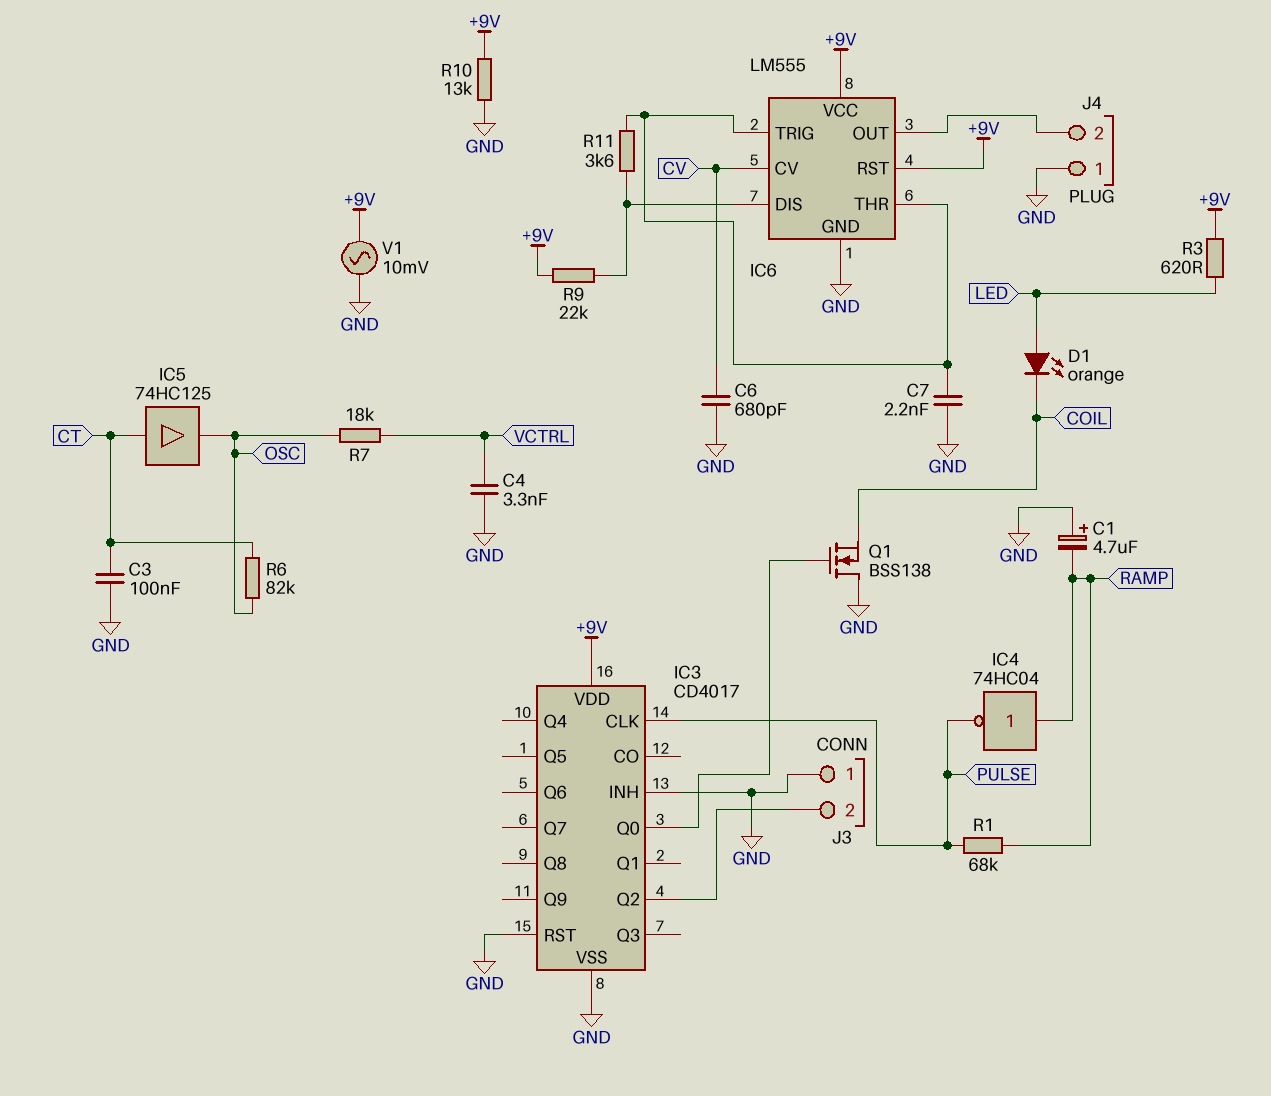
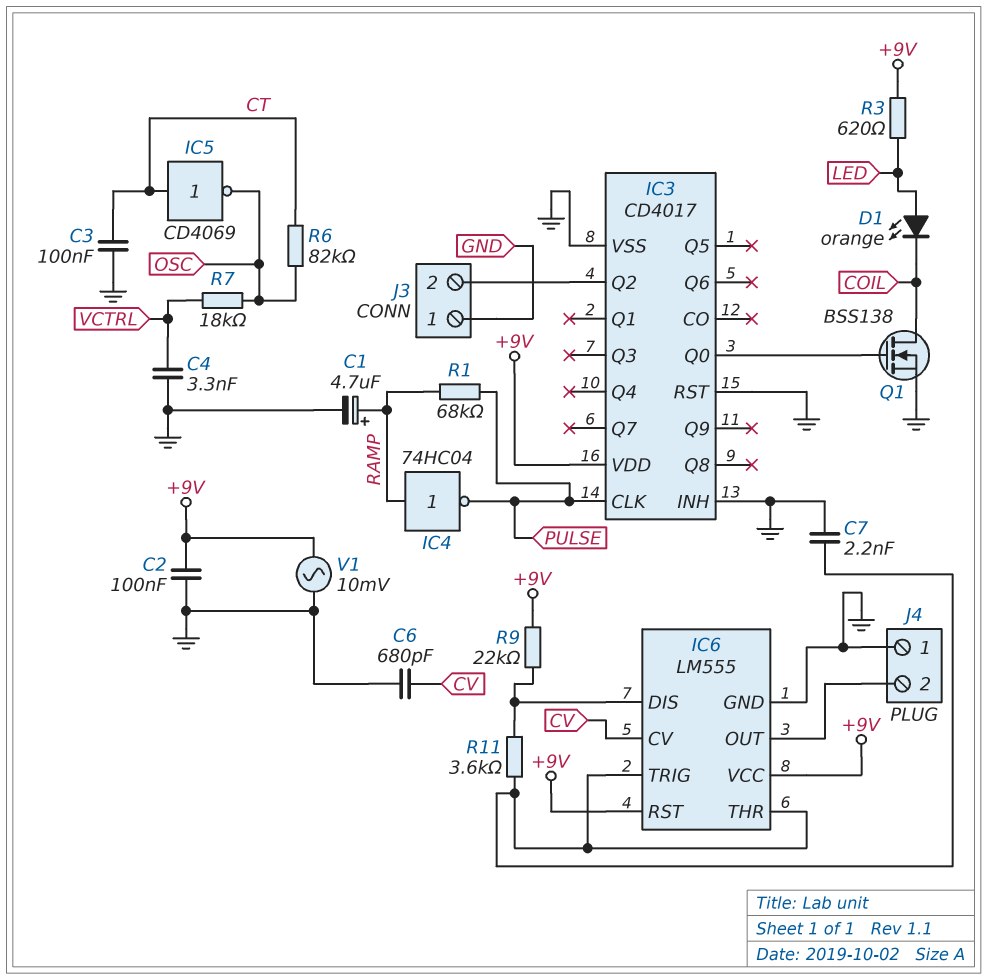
C1: 4.7uF (plus GND, minus RAMP) -> 4.7uF (plus RAMP, minus GND)
C2: none -> 100nF (+9V, GND)
IC5: buffer 74HC125 (in CT, out OSC) -> NOT CD4069 (in CT, out OSC)
Q1: NMOS BSS138 (G IC3/Q0, D GND, S COIL) -> NMOS BSS138 (G IC3/Q0, D COIL, S GND)
R10: 13k (+9V, GND) -> none

